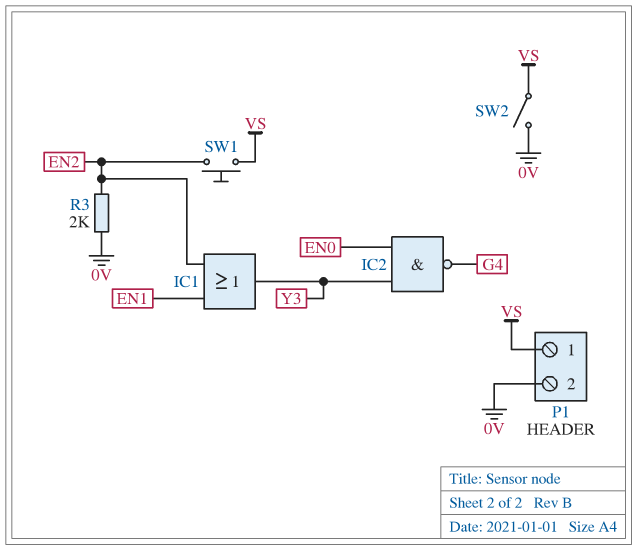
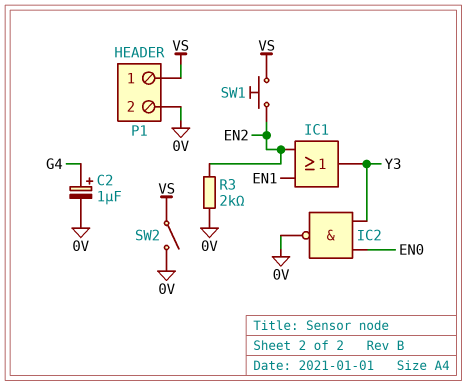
C2: none -> 1uF (plus G4, minus 0V)
IC2: NAND (in EN0, in Y3, out G4) -> NAND (in EN0, in Y3, out 0V)

